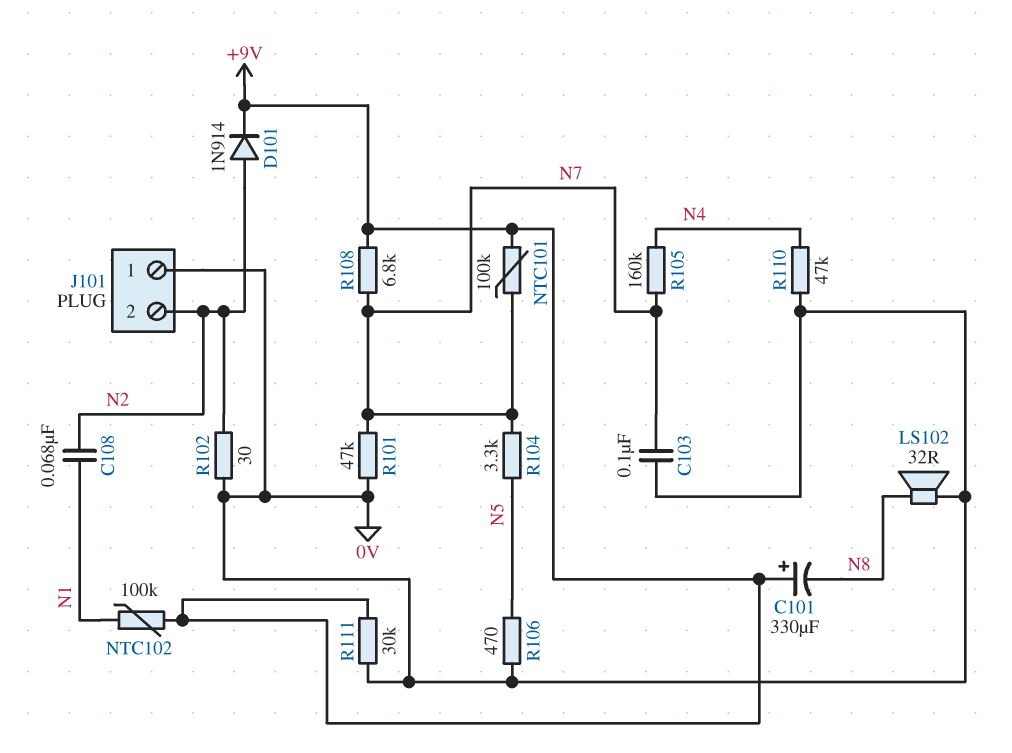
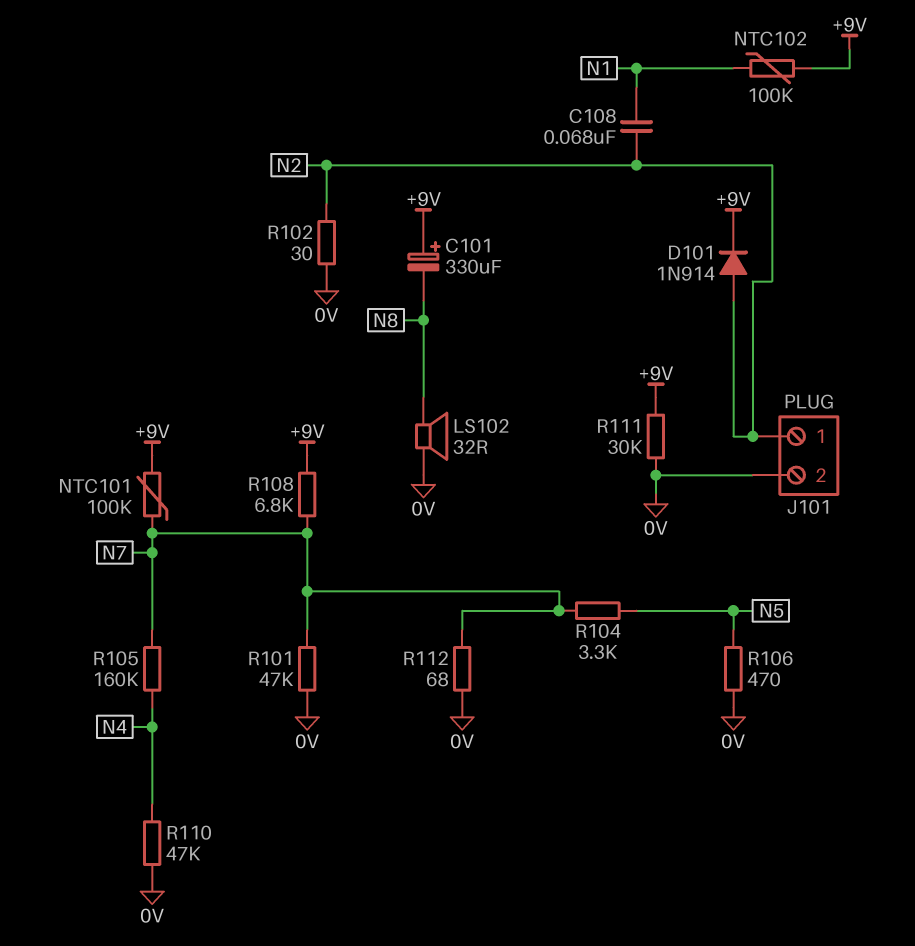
C103: 100nF (0V, N7) -> none
J101 pin 1: 0V -> N2
J101 pin 2: N2 -> 0V
R112: none -> 68 (0V, N7)

